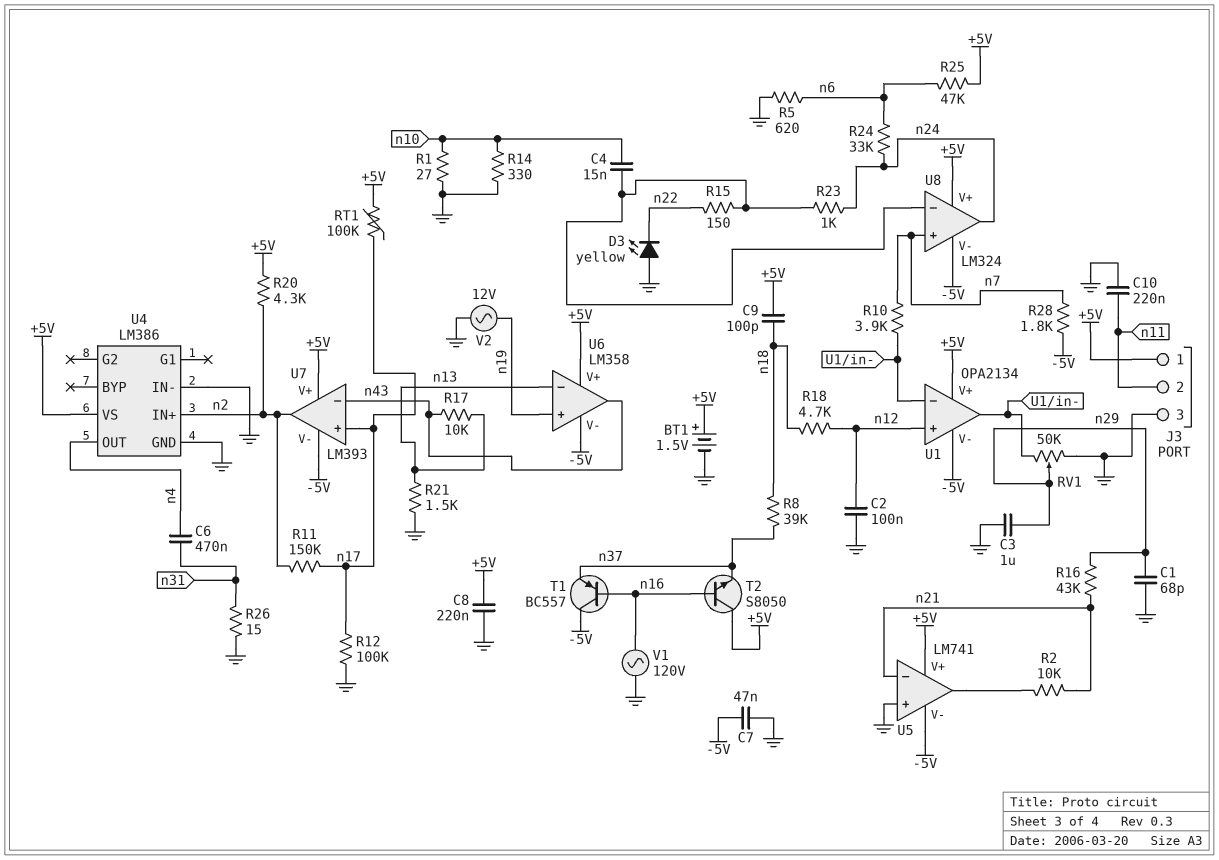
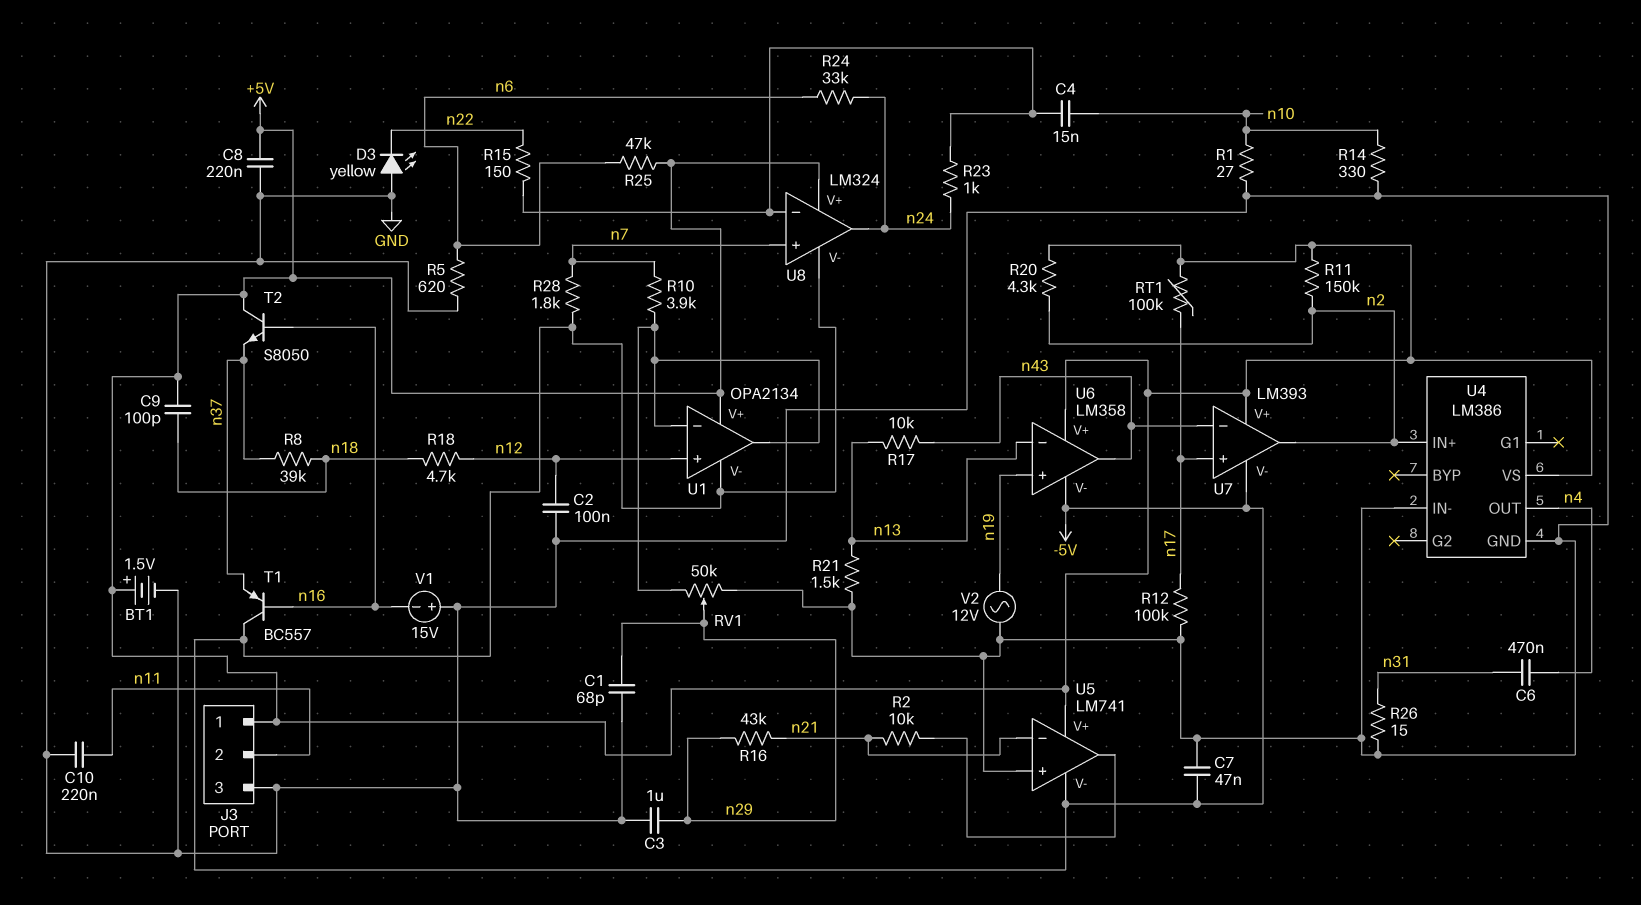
R11: 150k (n2, n17) -> 150k (+5V, n2)
V1: AC 120V (GND, n16) -> 15V (plus GND, minus n16)

